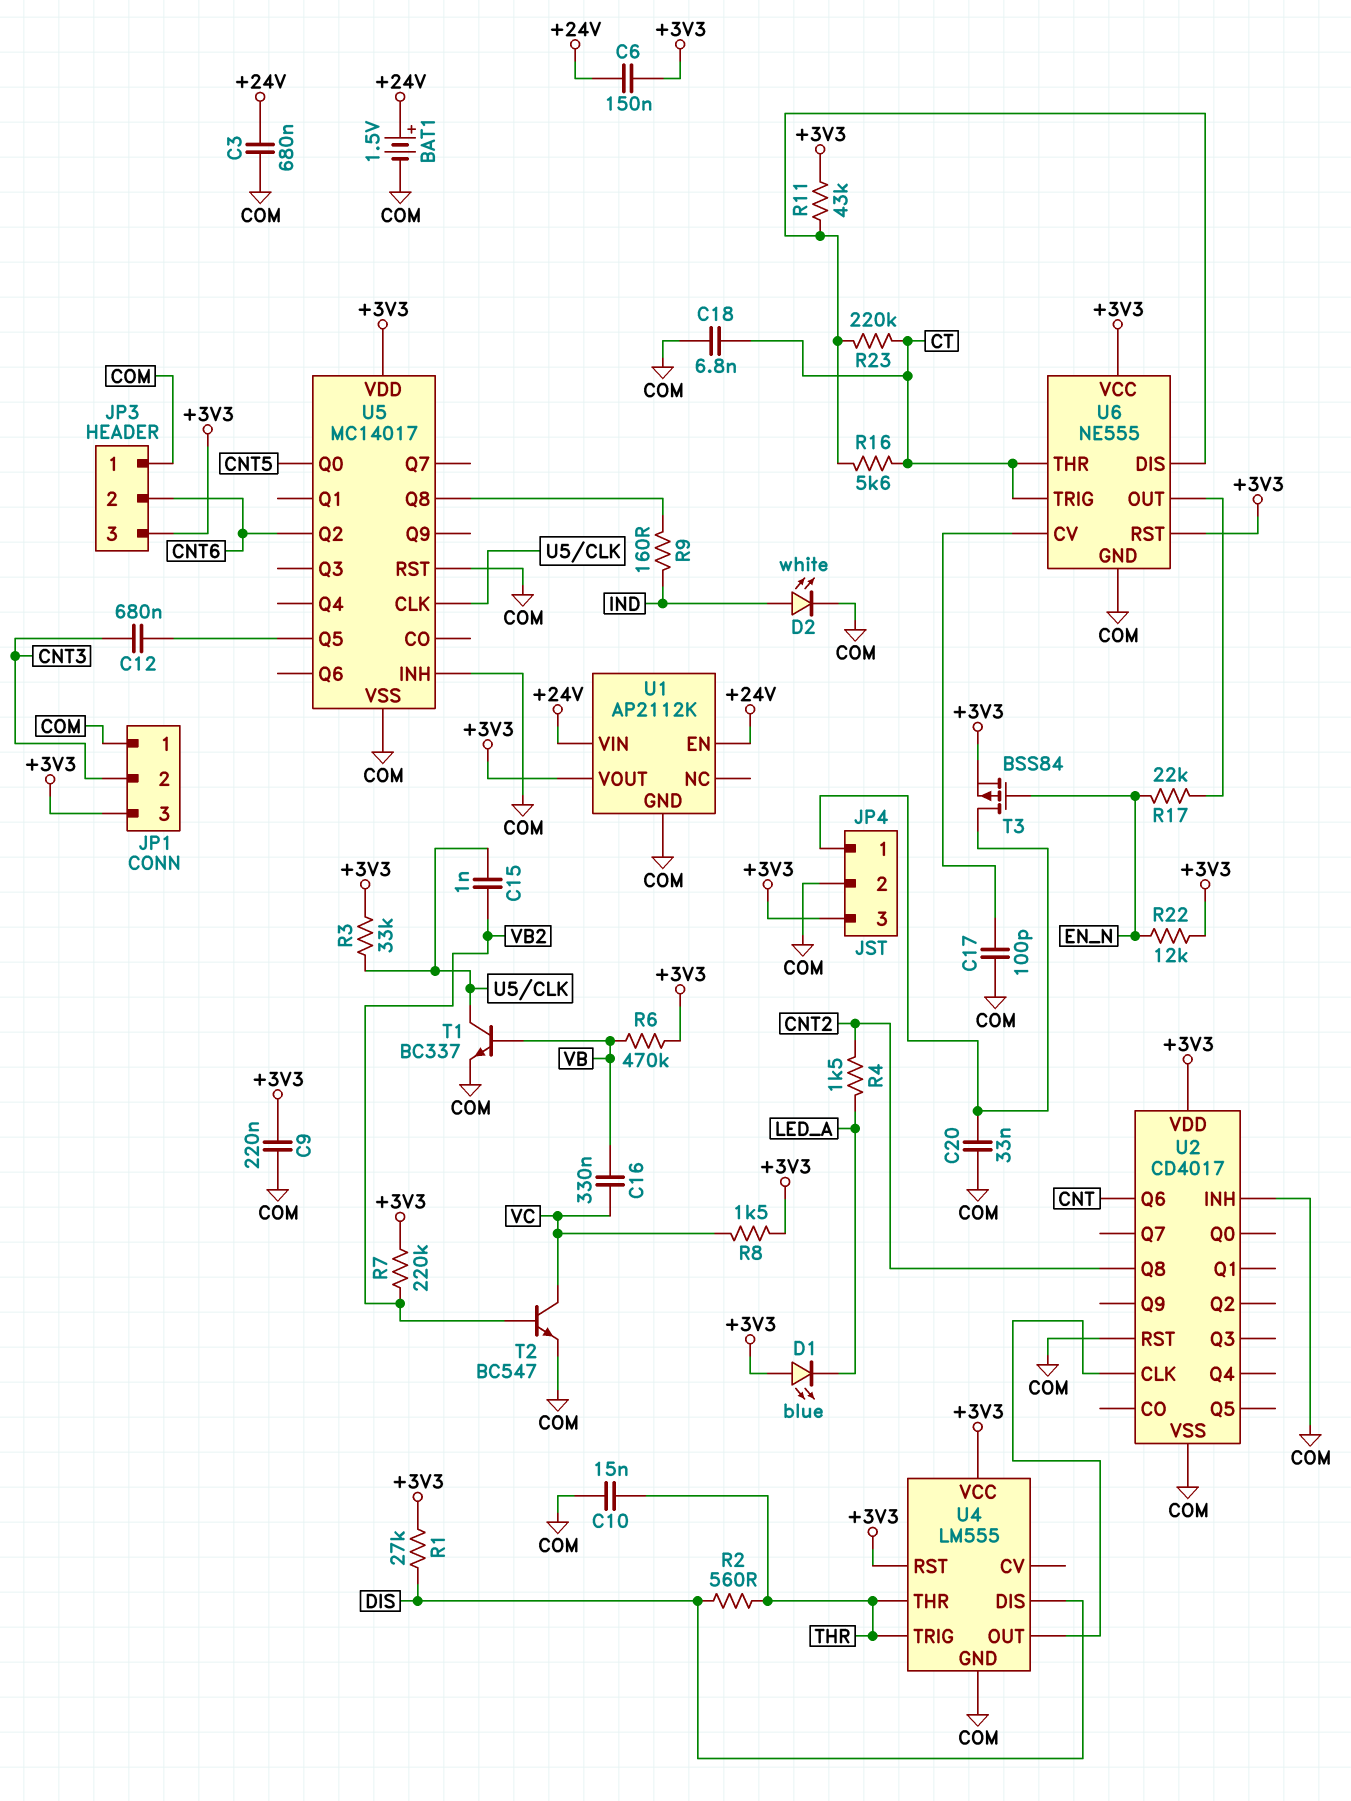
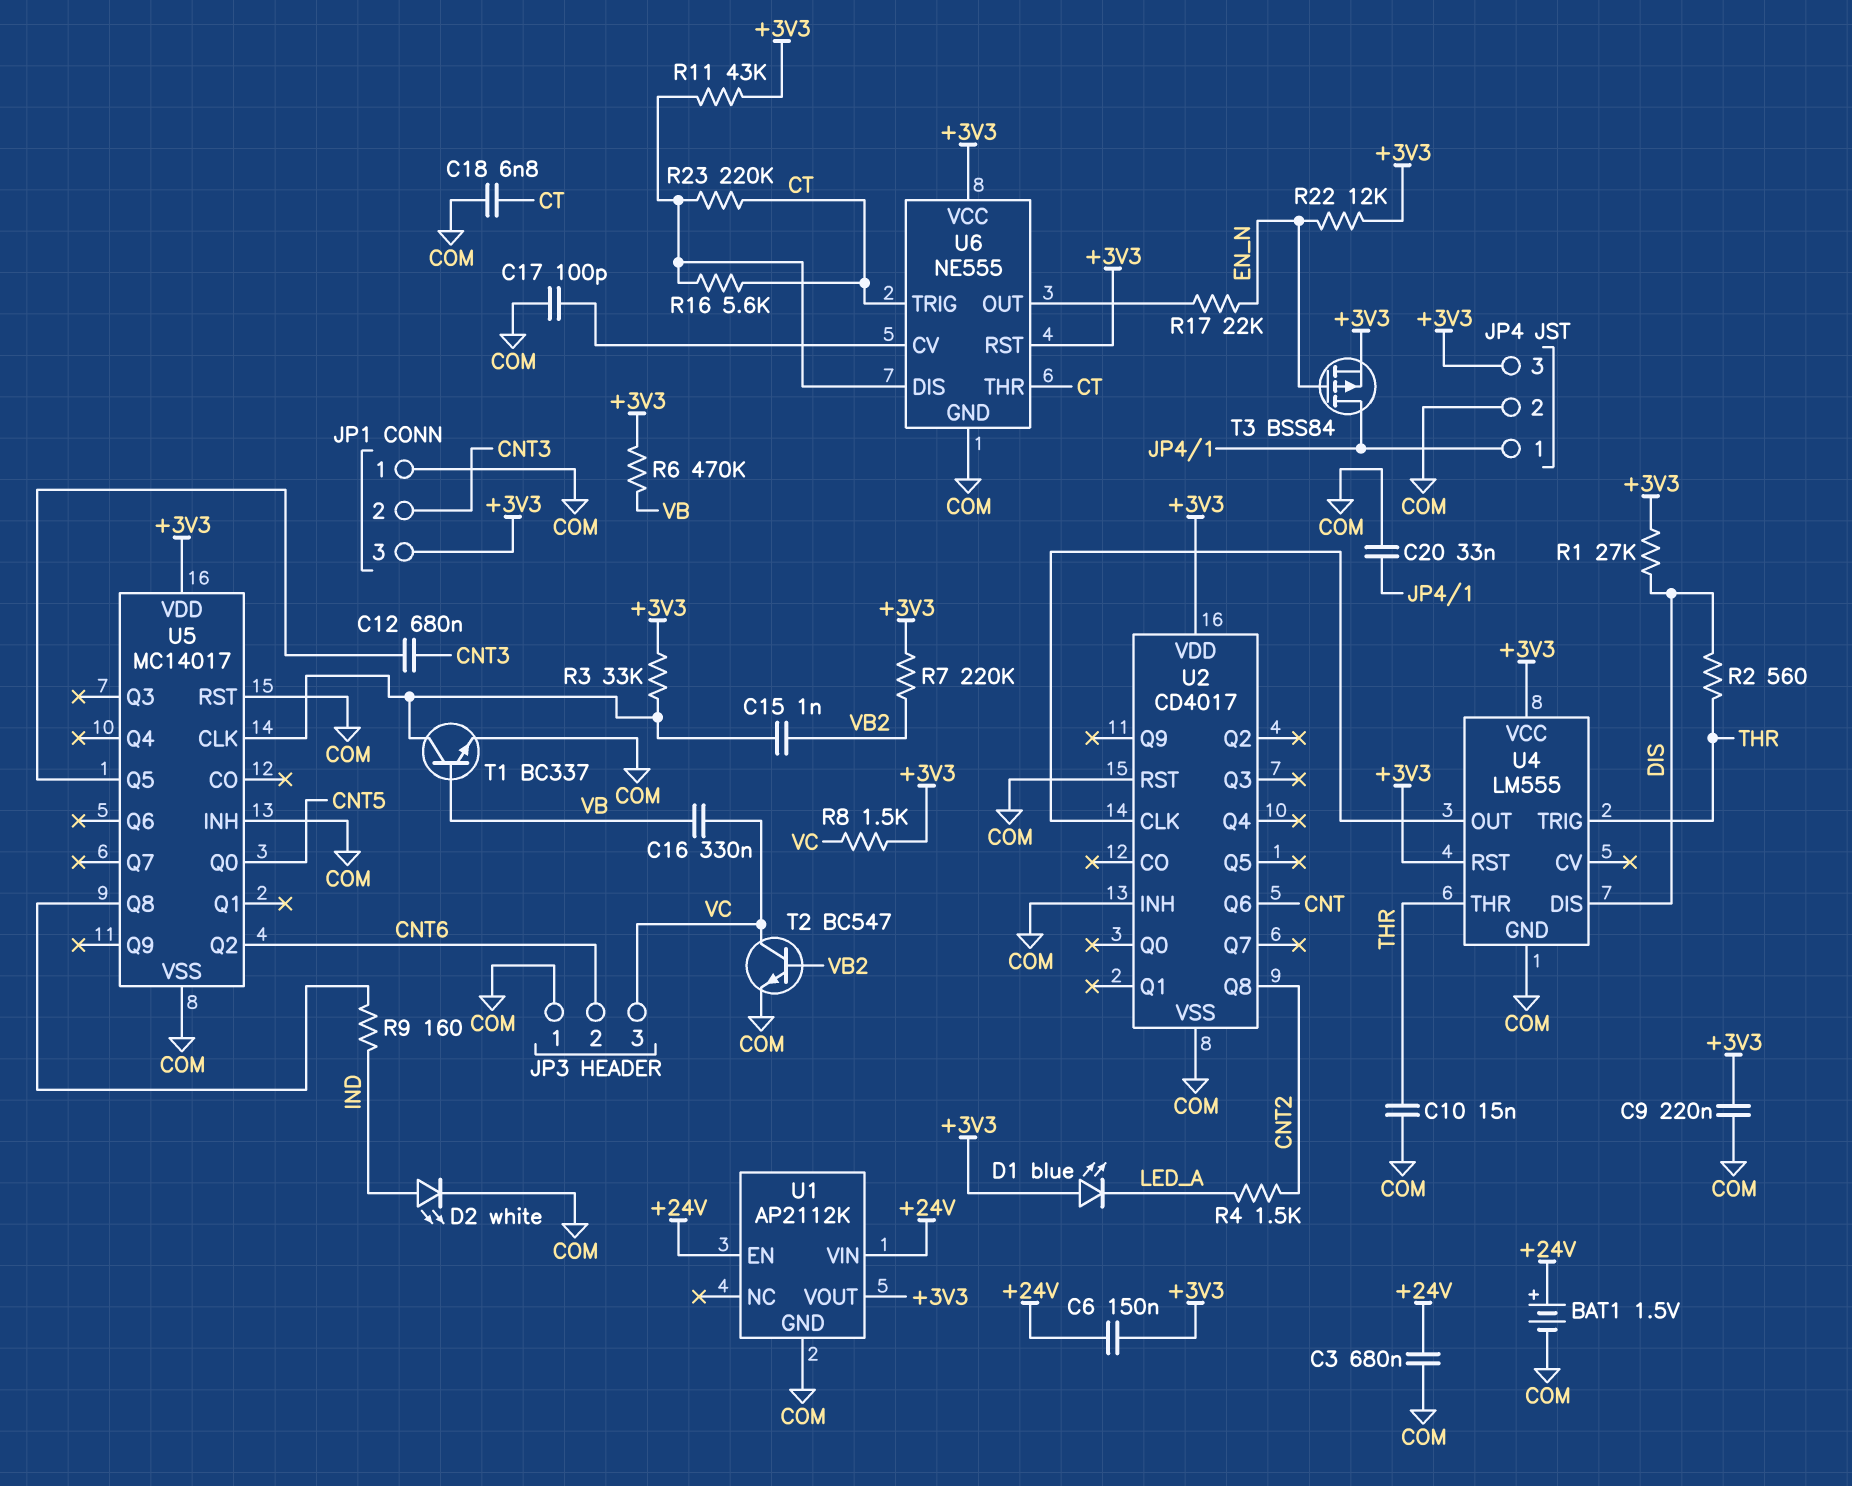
JP3 pin 3: +3V3 -> VC

